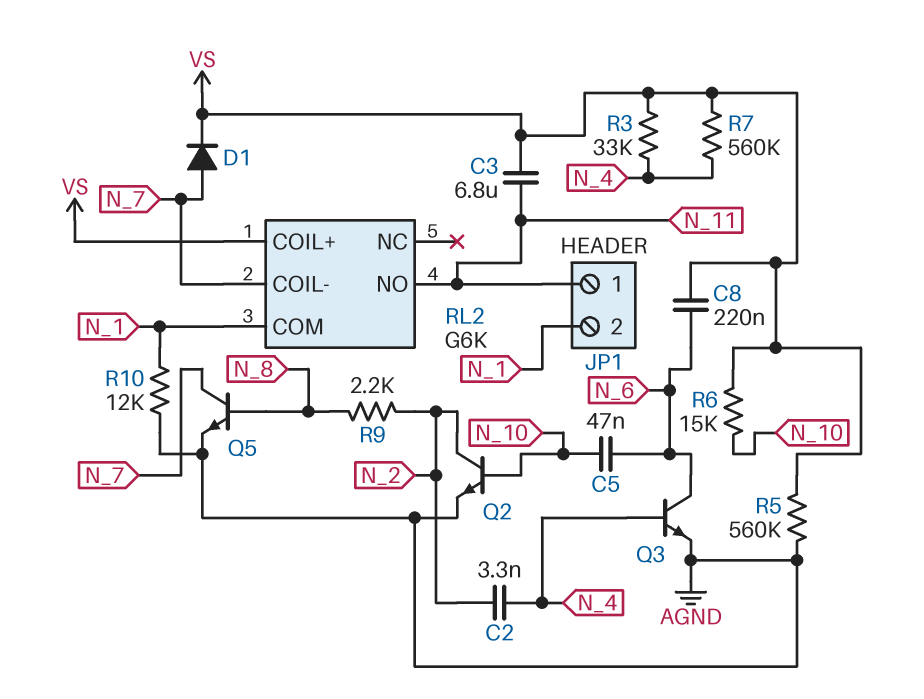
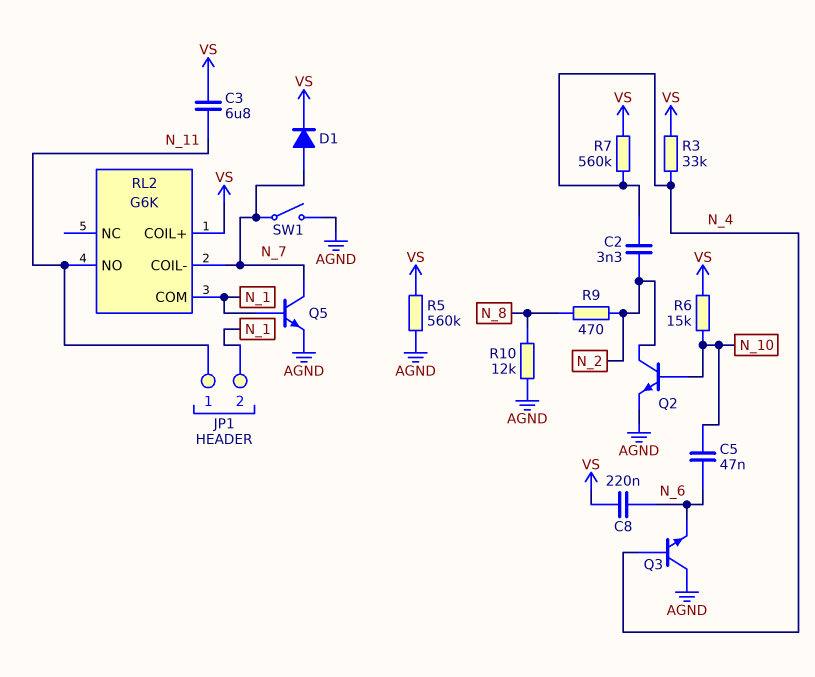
Q3: NPN (B N_4, C N_6, E AGND) -> NPN (B N_4, C AGND, E N_6)
Q5: NPN (B N_8, C N_7, E AGND) -> NPN (B N_1, C N_7, E AGND)
R9: 2.2k (N_2, N_8) -> 470 (N_2, N_8)
R10: 12k (AGND, N_1) -> 12k (AGND, N_8)
SW1: none -> switch (AGND, N_7)

